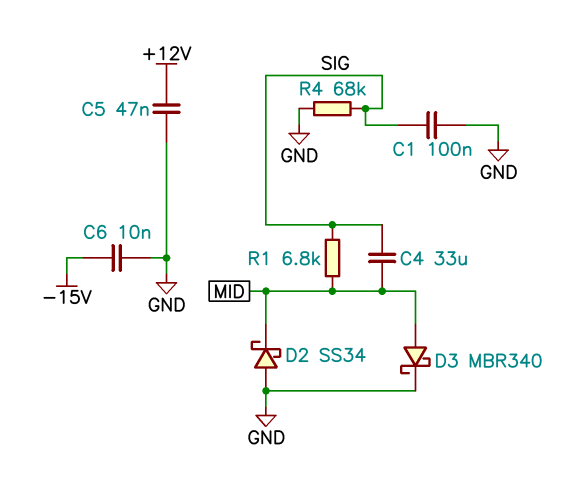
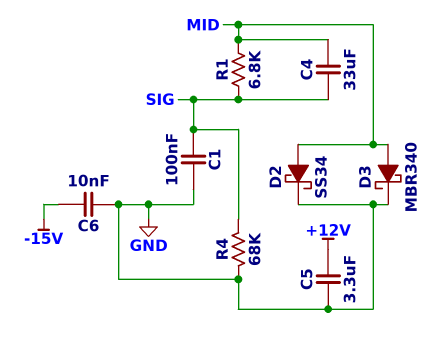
C5: 47nF (+12V, GND) -> 3.3uF (+12V, GND)
D2: schottky SS34 (A GND, K MID) -> schottky SS34 (A MID, K GND)

